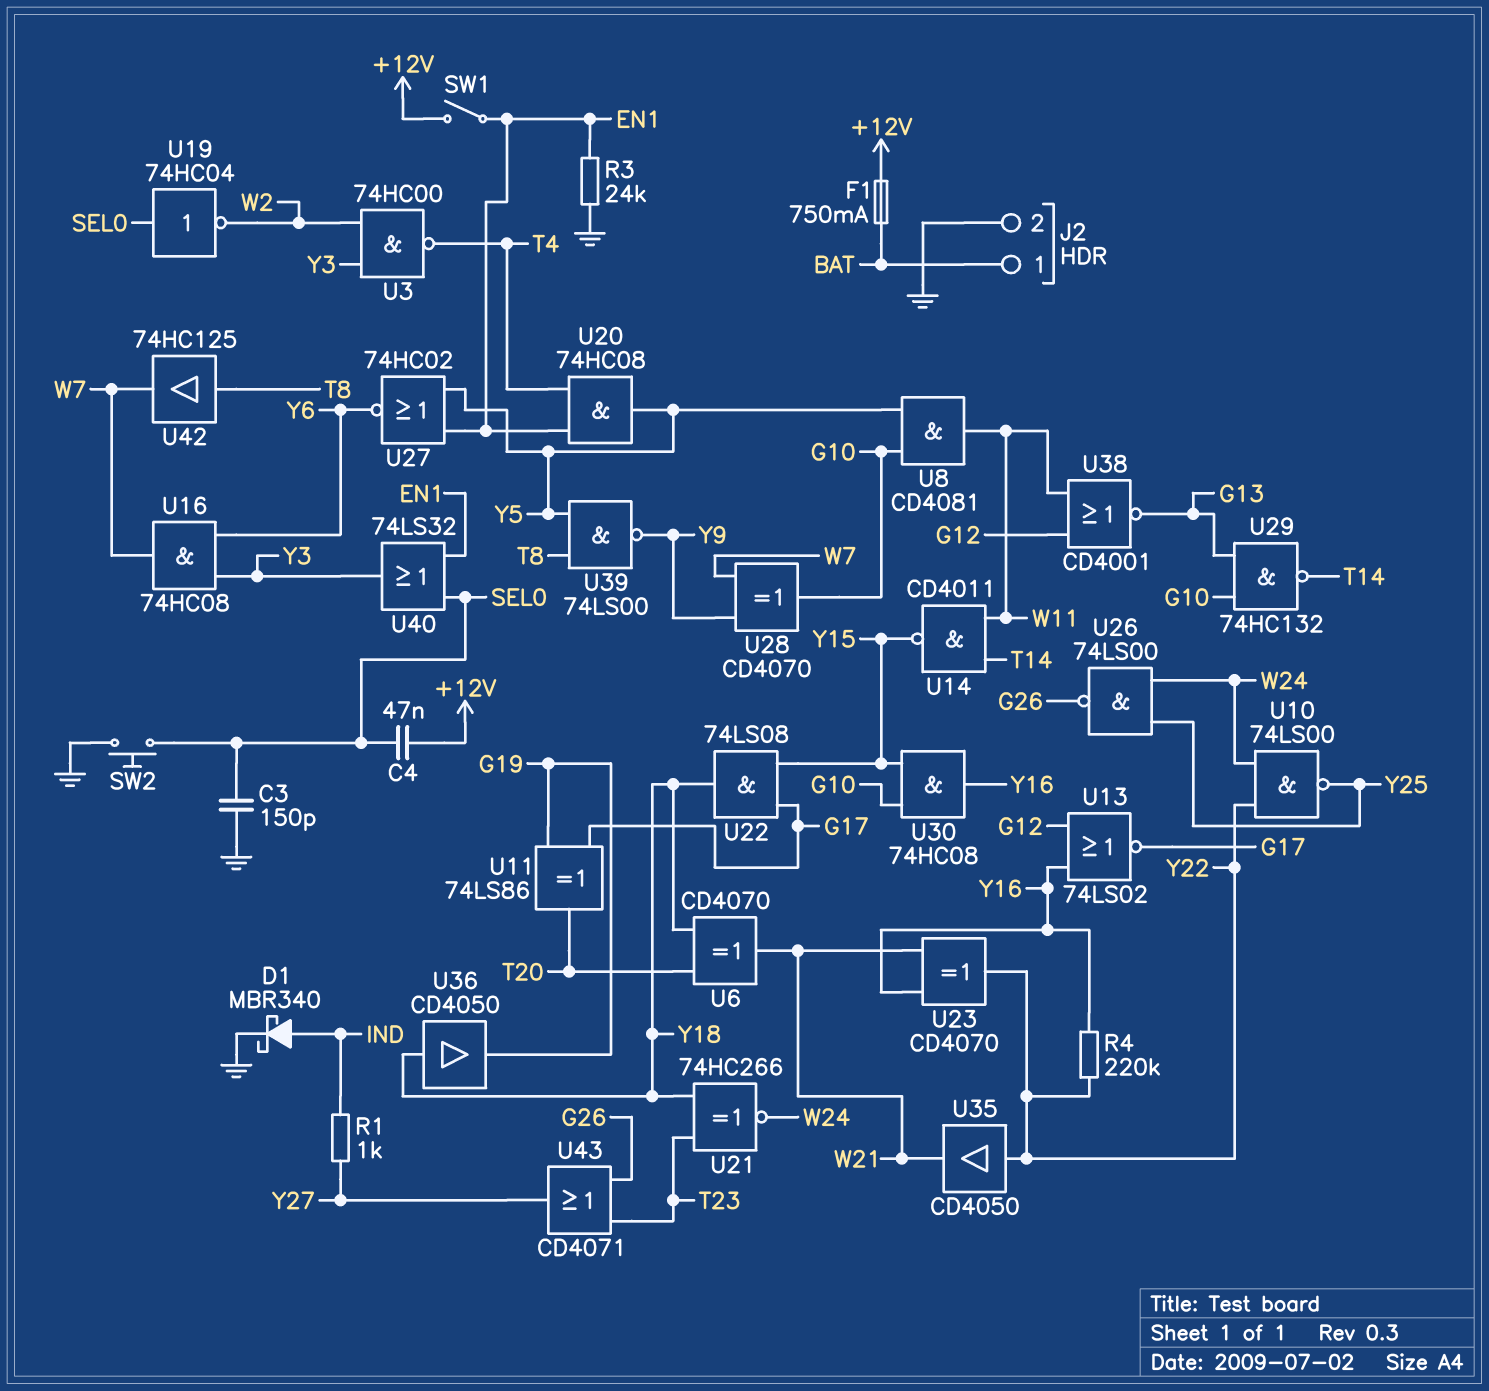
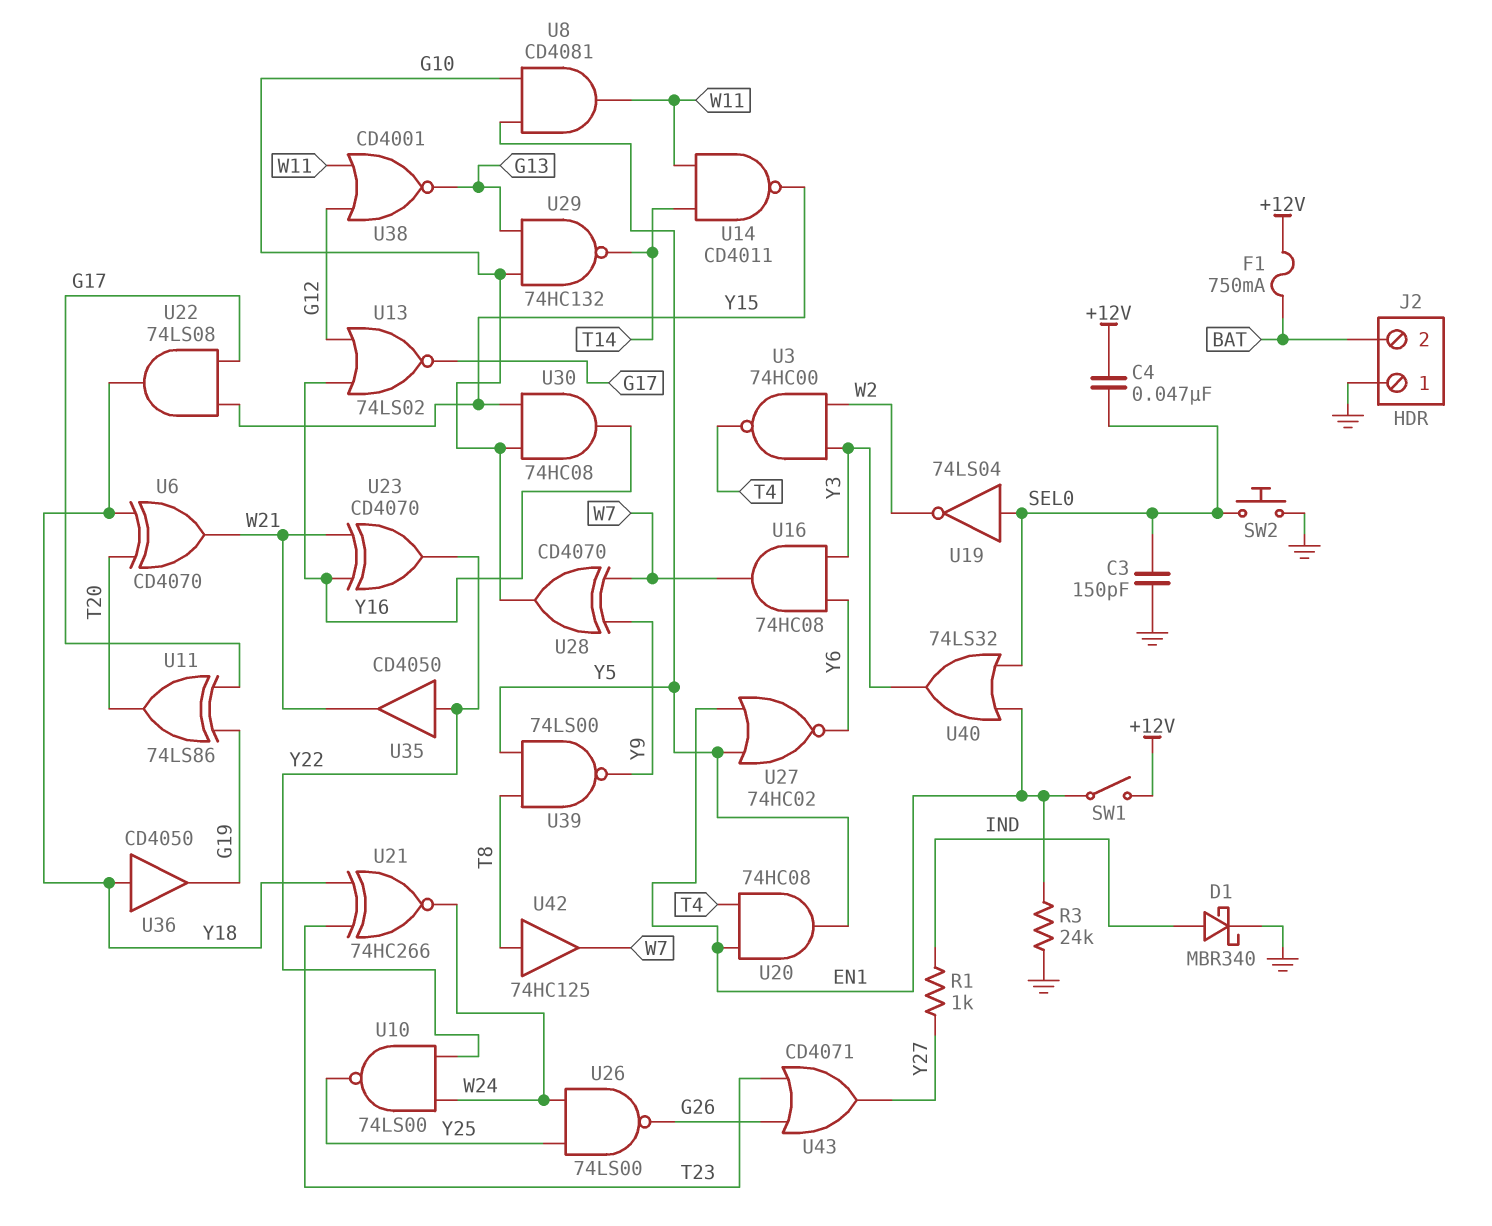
J2 pin 1: BAT -> GND
J2 pin 2: GND -> BAT
R4: 220k (Y16, Y22) -> none
U19: NOT 74HC04 (in SEL0, out W2) -> NOT 74LS04 (in SEL0, out W2)

